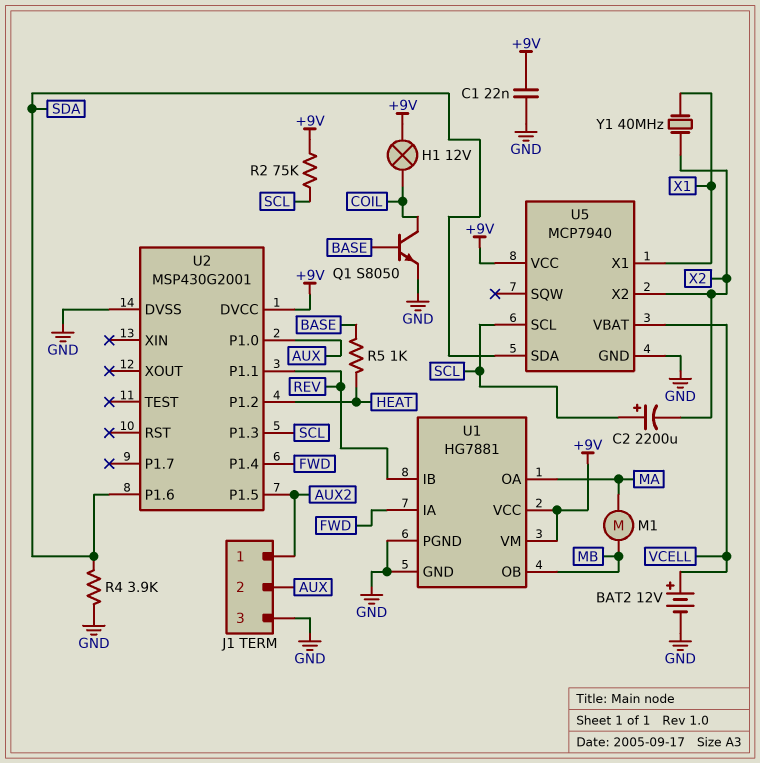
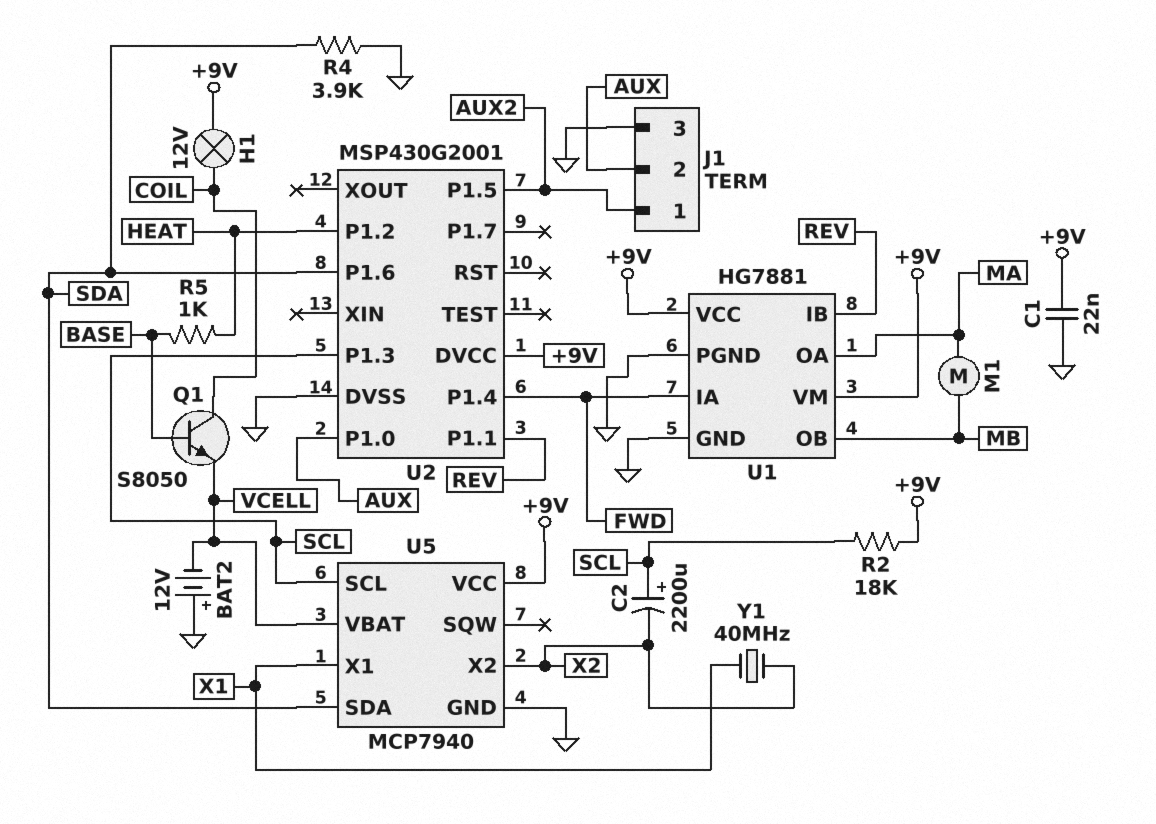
BAT2: 12V (plus VCELL, minus GND) -> 12V (plus GND, minus VCELL)
Q1: NPN S8050 (B BASE, C COIL, E GND) -> NPN S8050 (B BASE, C COIL, E VCELL)
R2: 75k (+9V, SCL) -> 18k (+9V, SCL)

